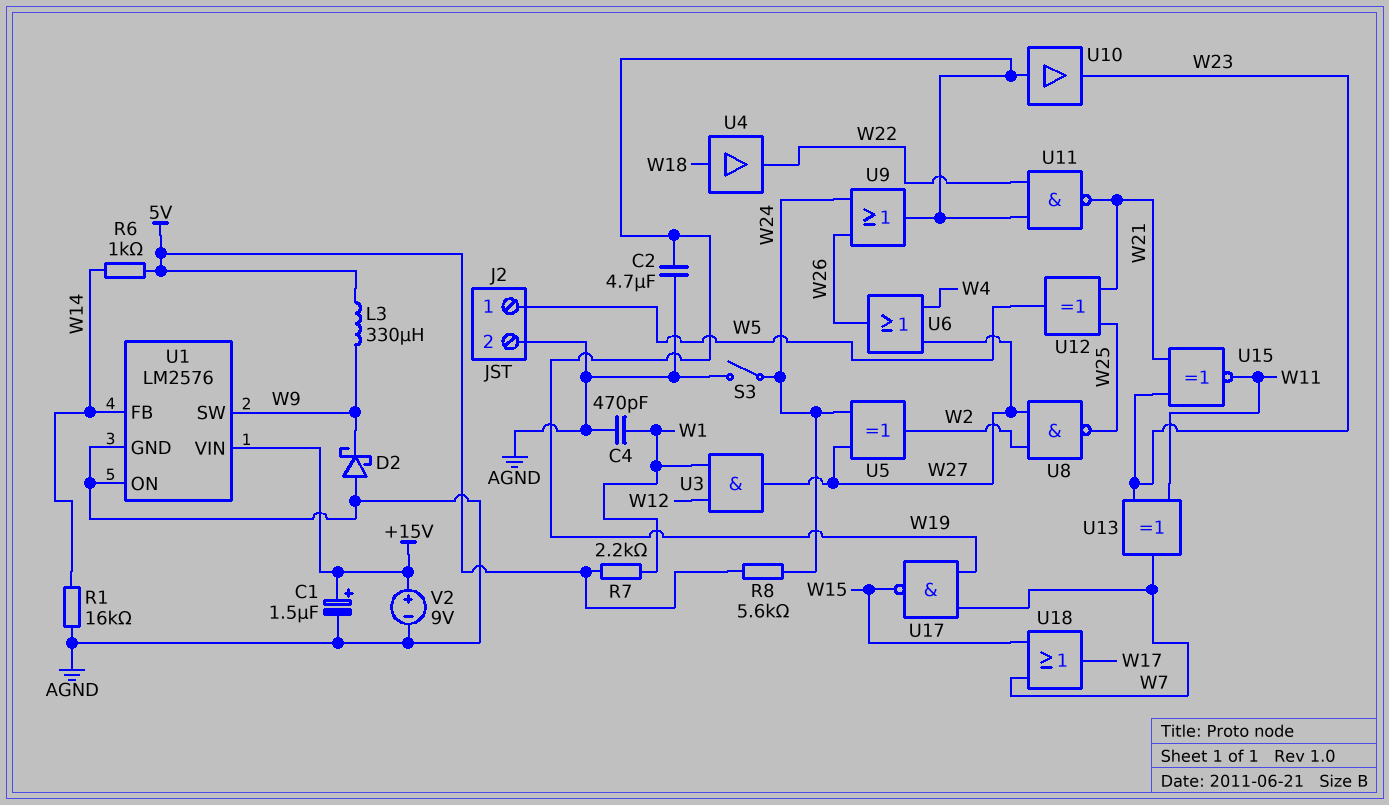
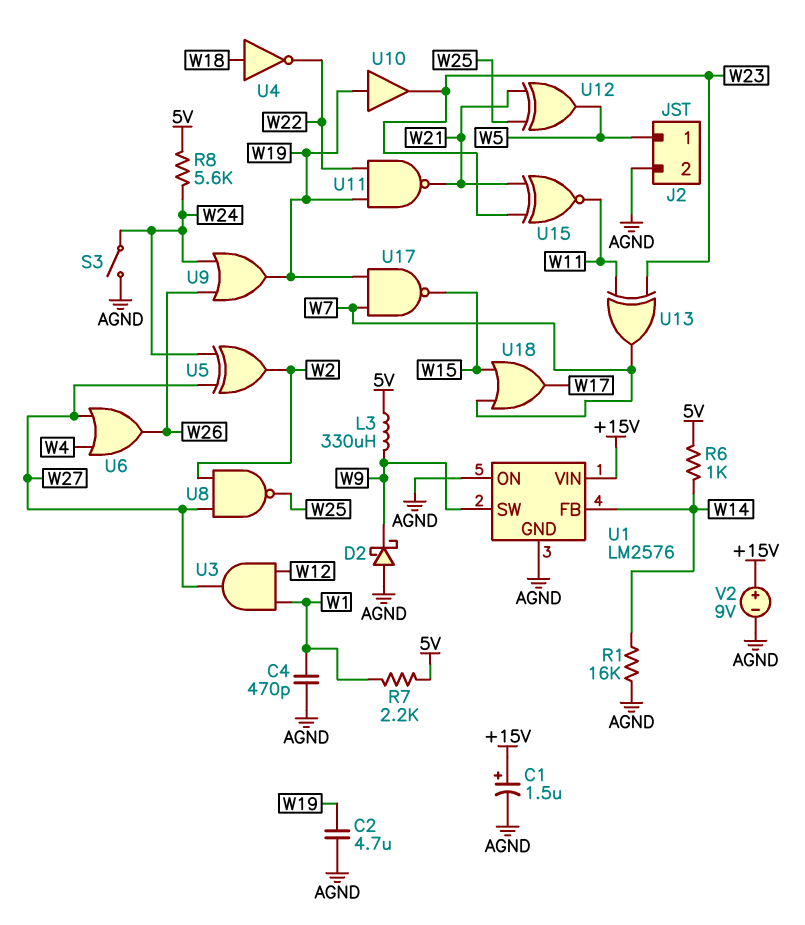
U4: buffer (in W18, out W22) -> NOT (in W18, out W22)

